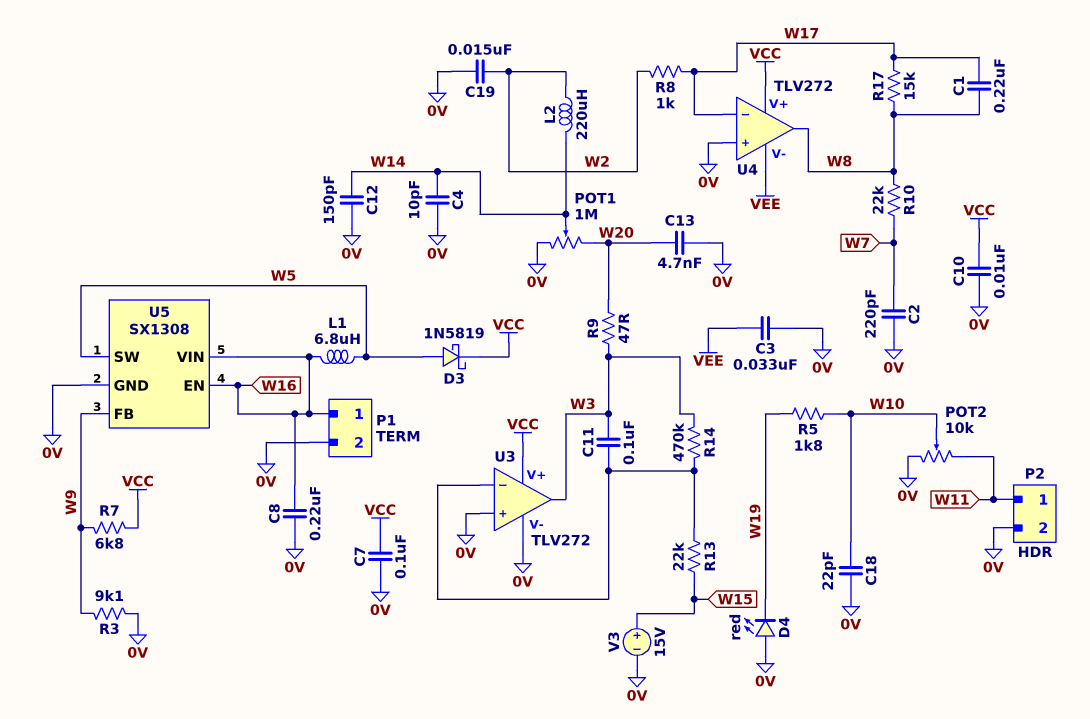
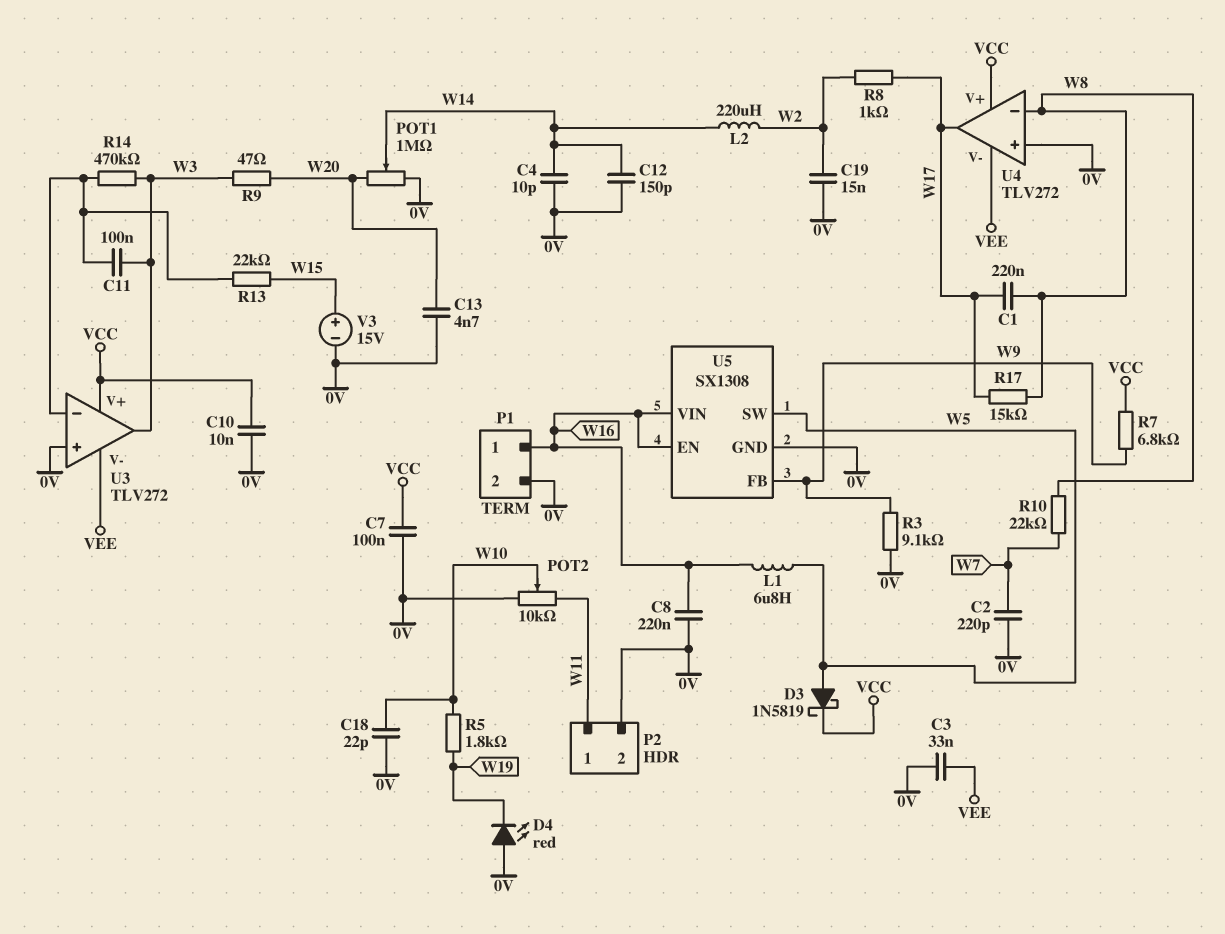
U3 pin V-: 0V -> VEE
U4 pin in-: W17 -> W8
U4 pin out: W8 -> W17

